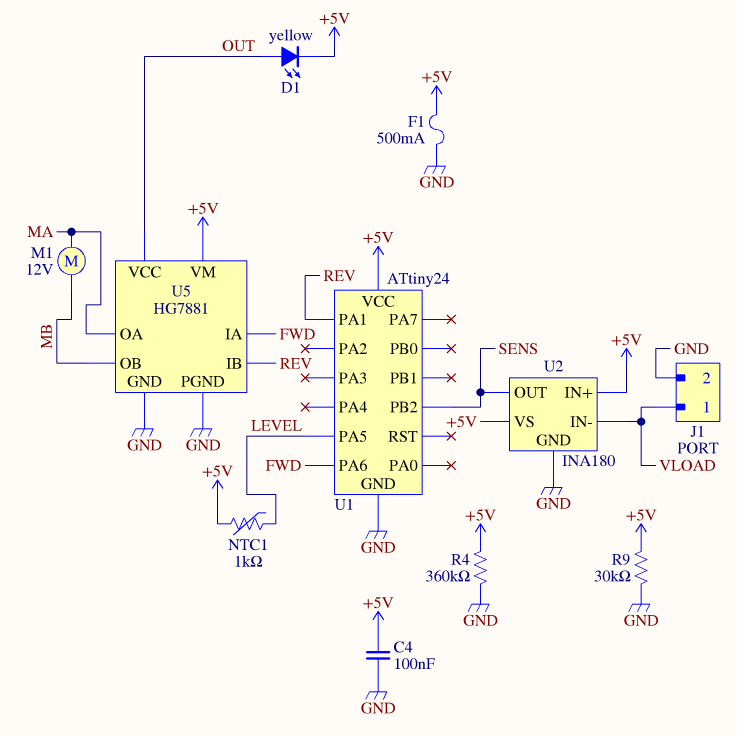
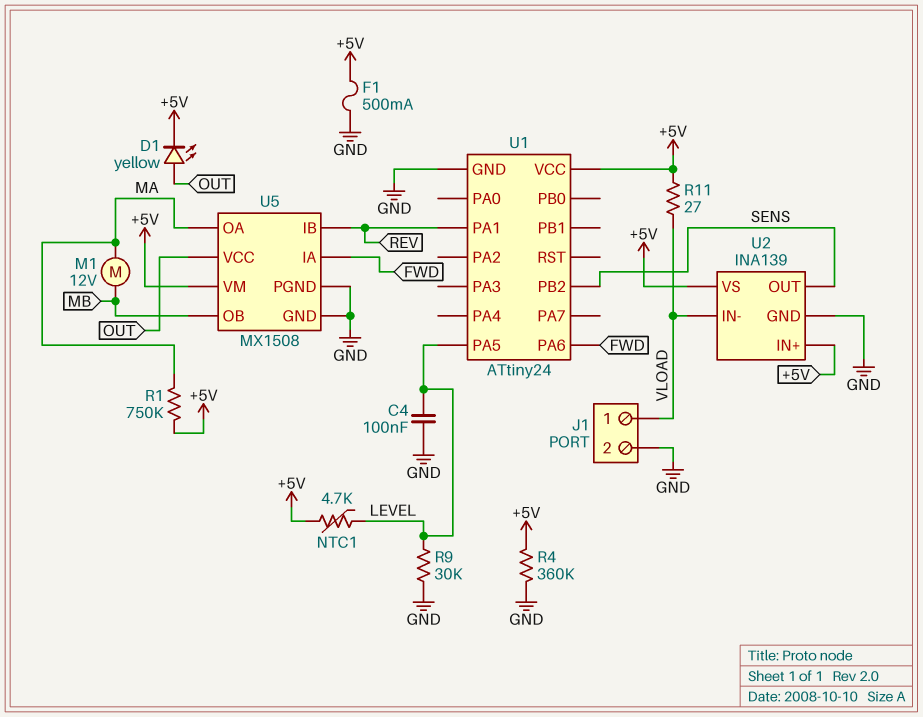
C4: 100nF (+5V, GND) -> 100nF (GND, LEVEL)
NTC1: 1k (+5V, LEVEL) -> 4.7k (+5V, LEVEL)
R1: none -> 750k (+5V, MA)
R9: 30k (+5V, GND) -> 30k (GND, LEVEL)
R11: none -> 27 (+5V, VLOAD)
U2: INA180 -> INA139
U5: HG7881 -> MX1508

